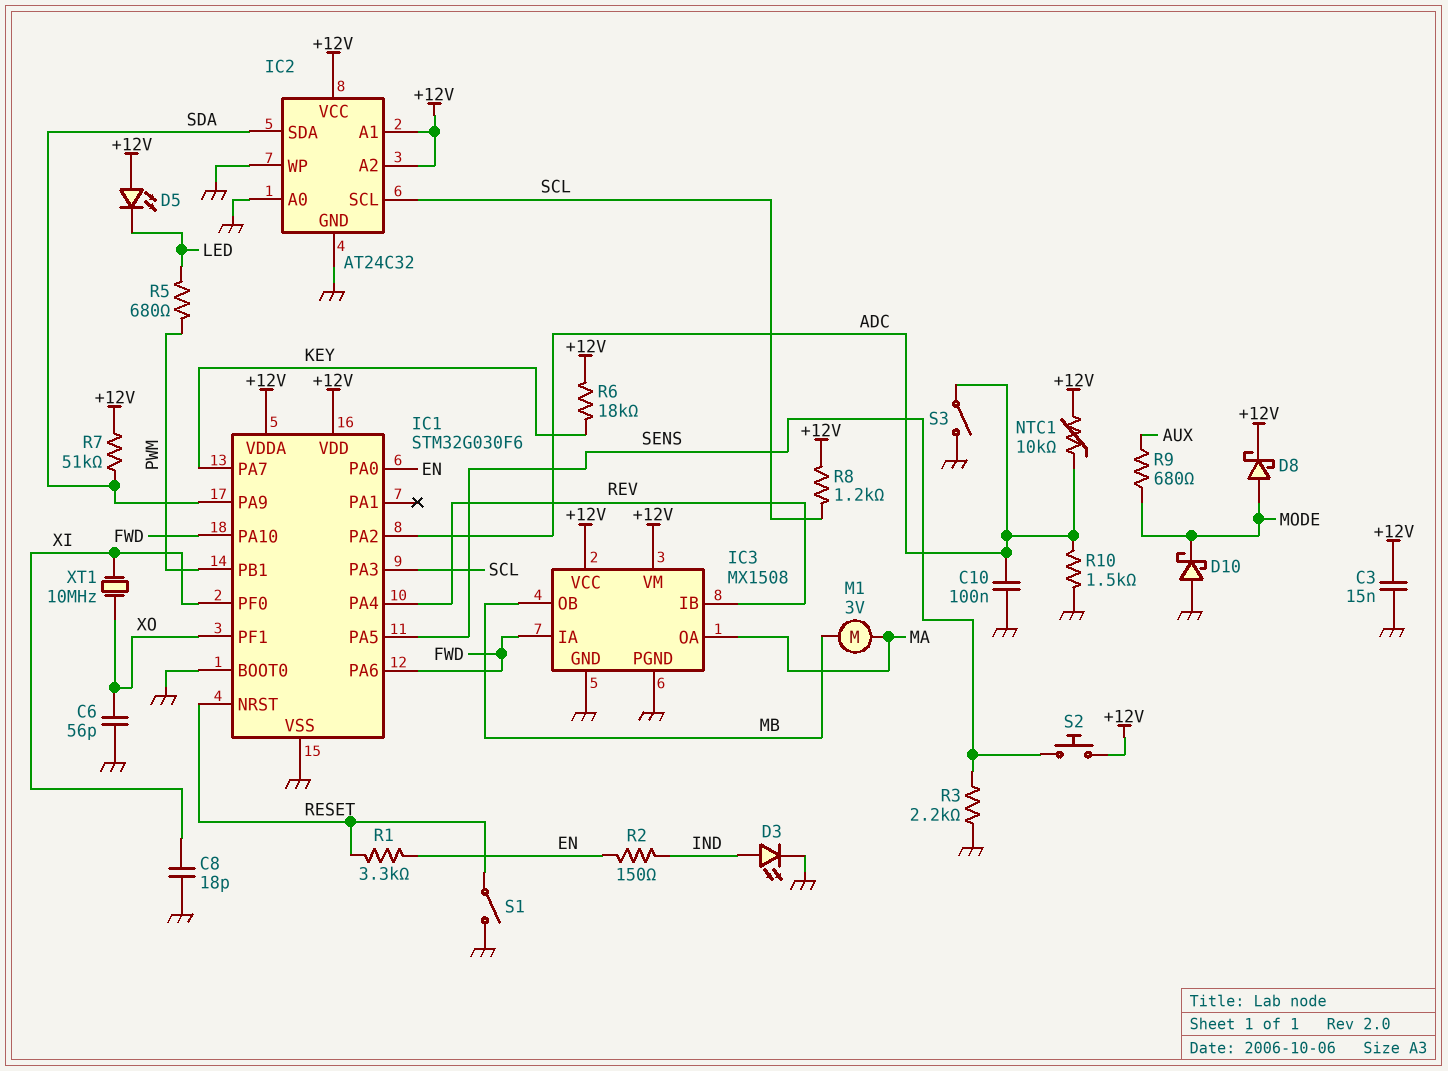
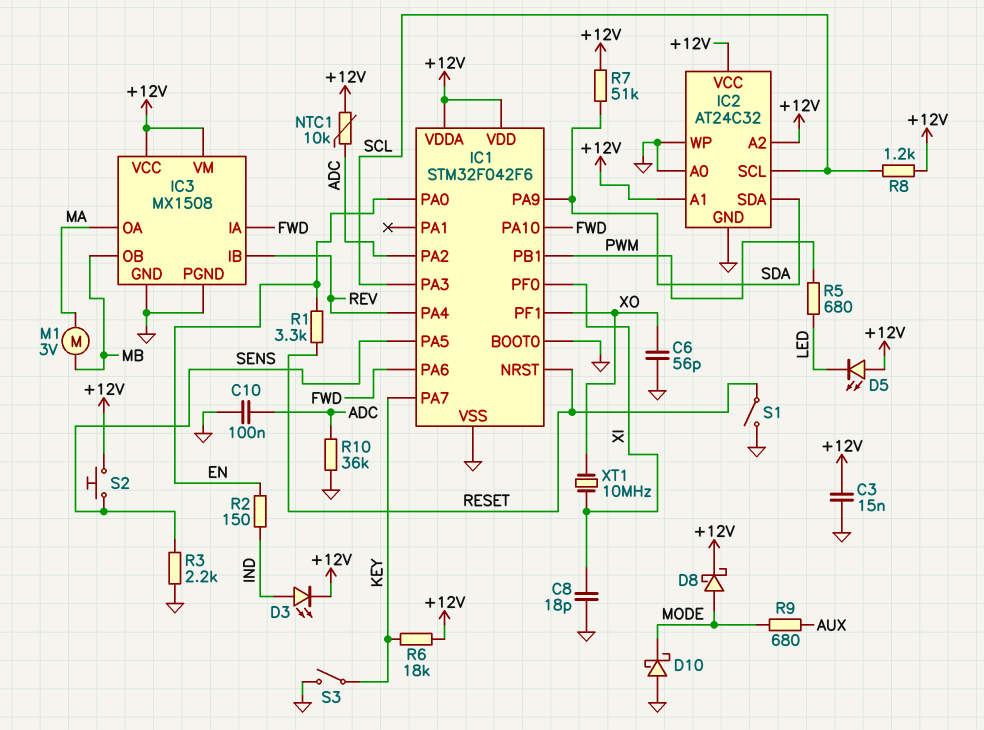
D3: LED (A IND, K GND) -> LED (A IND, K +12V)
IC1: STM32G030F6 -> STM32F042F6
R10: 1.5k (ADC, GND) -> 36k (ADC, GND)
S3: switch (ADC, GND) -> switch (GND, KEY)

